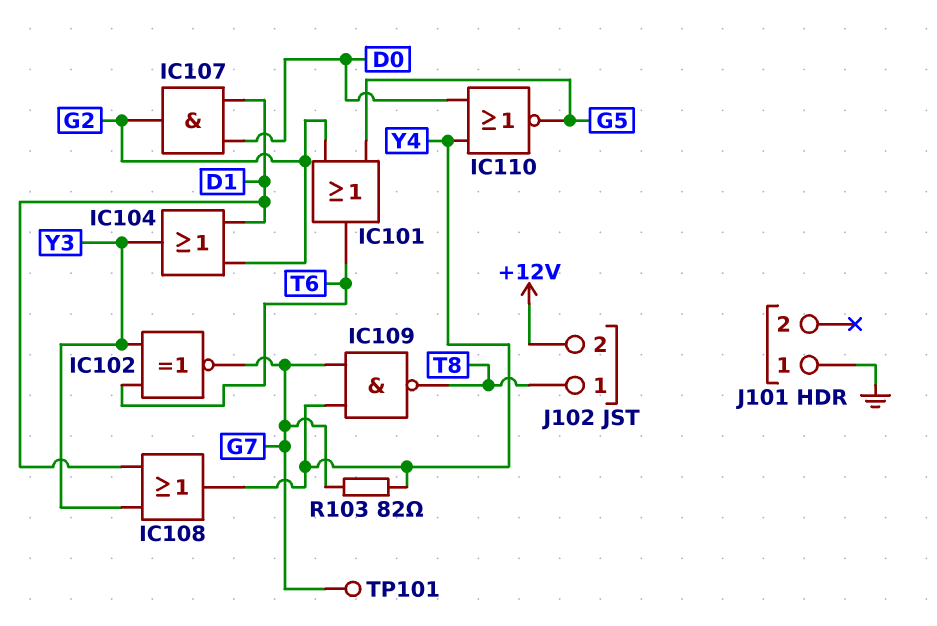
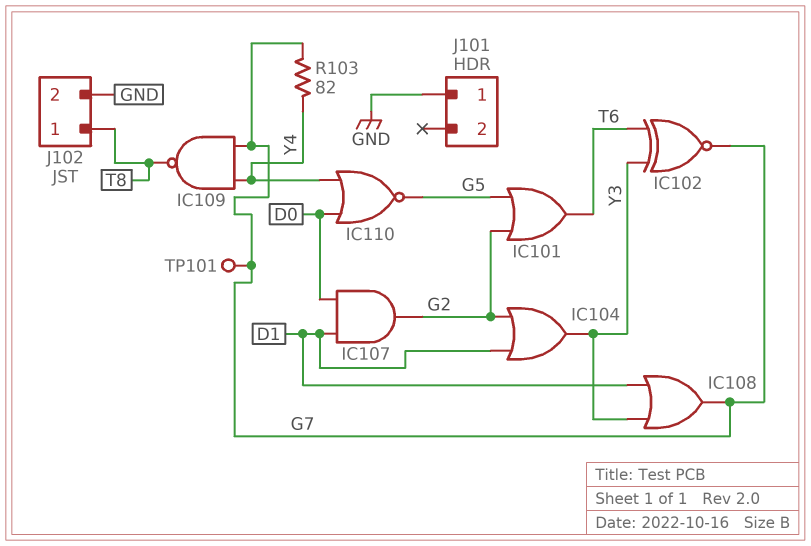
IC108: OR (in D1, in Y3, out Y4) -> OR (in D1, in Y3, out G7)
J102 pin 2: +12V -> GND

